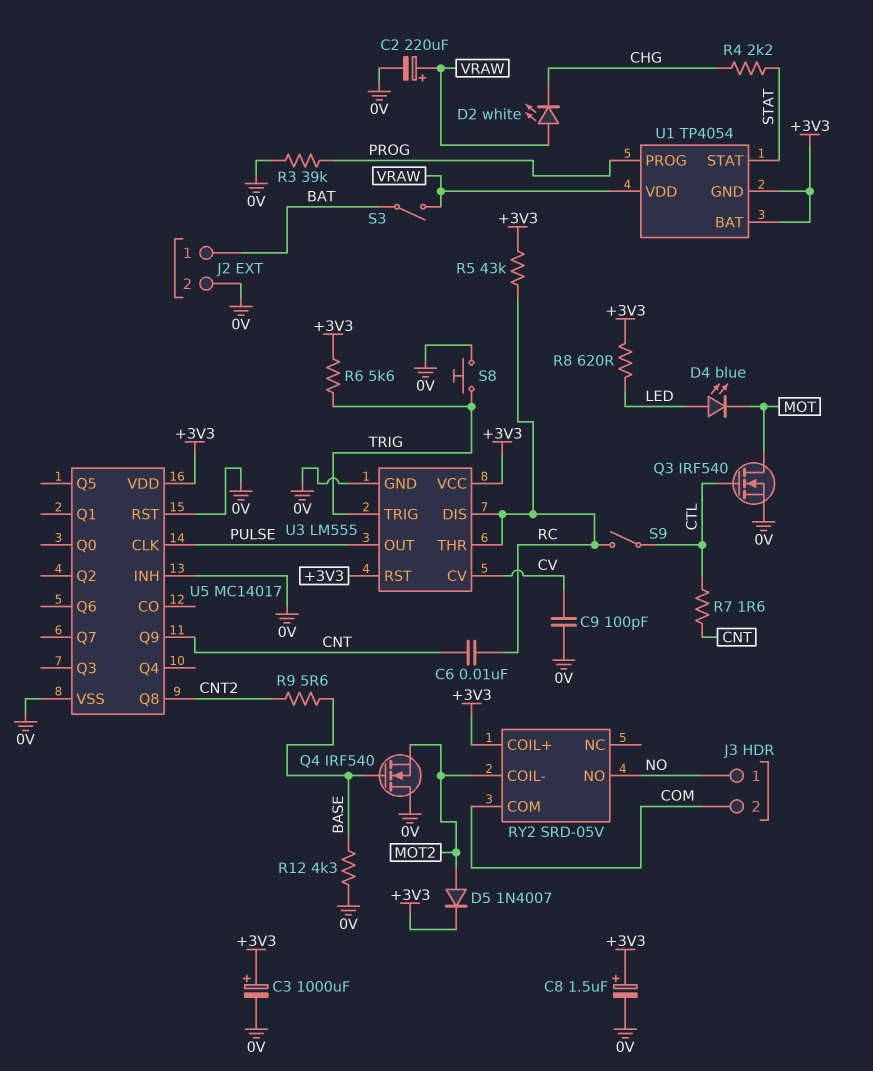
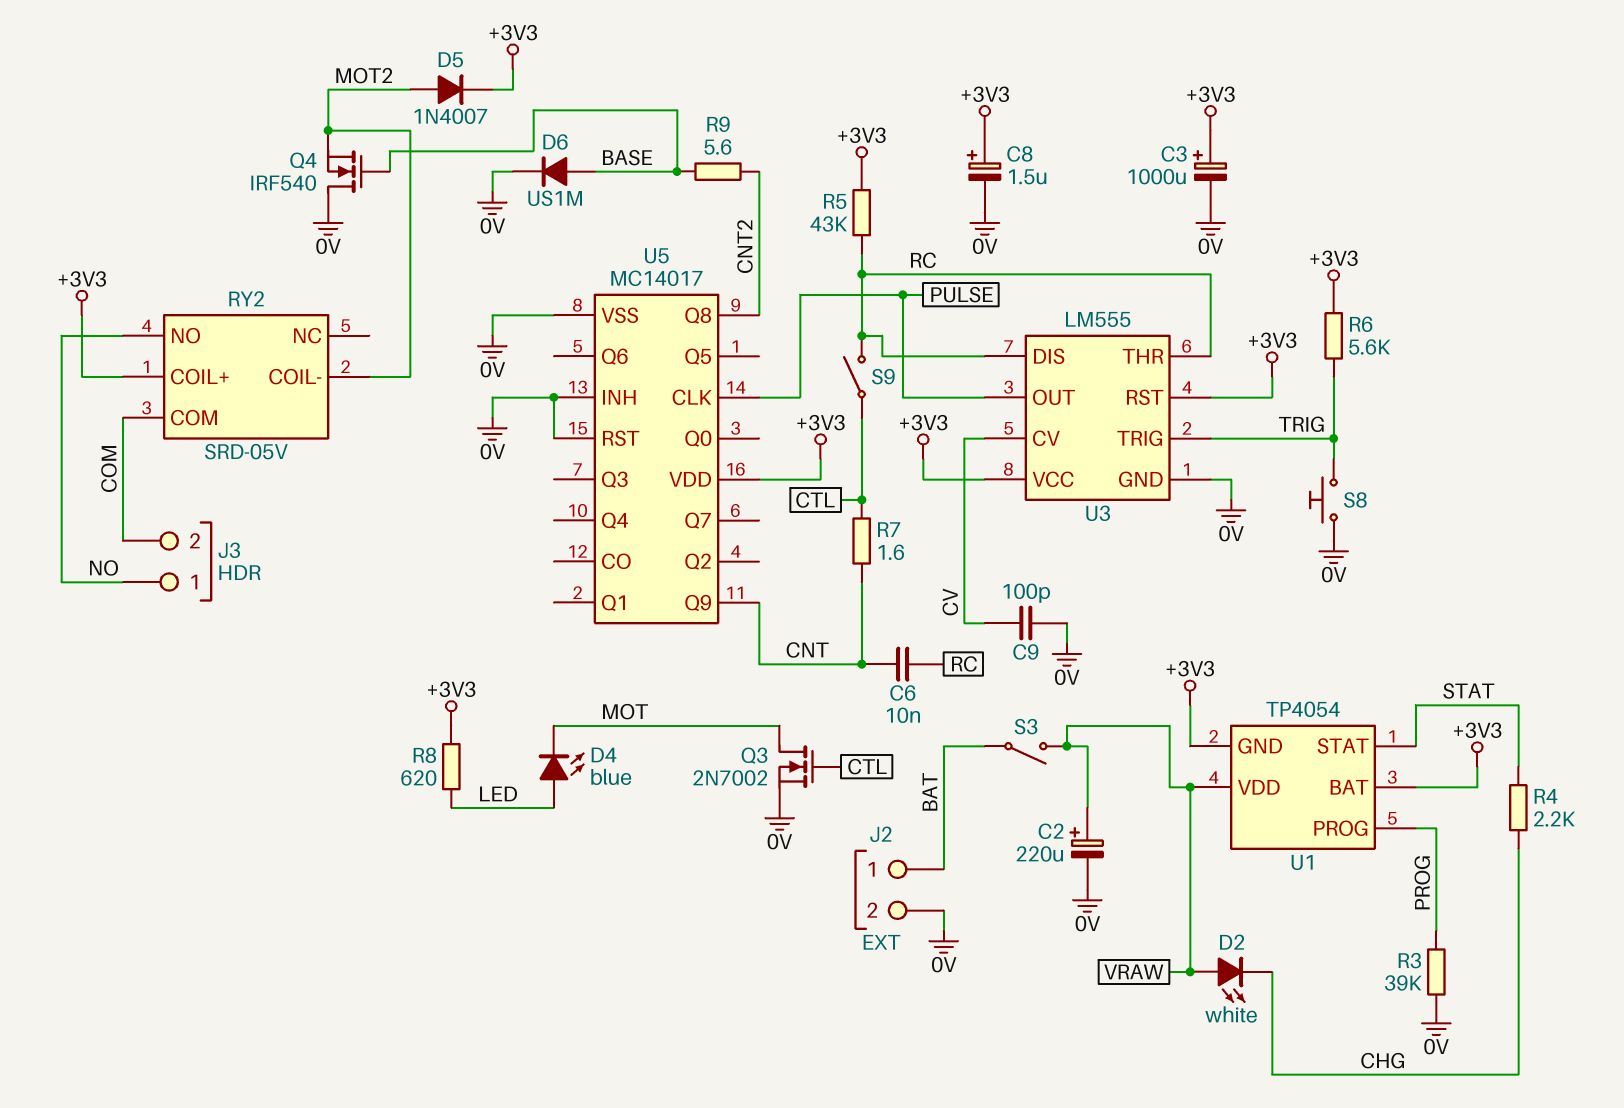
D6: none -> diode US1M (A BASE, K 0V)
Q3: NMOS IRF540 (G CTL, D MOT, S 0V) -> NMOS 2N7002 (G CTL, D MOT, S 0V)
R12: 4.3k (0V, BASE) -> none

